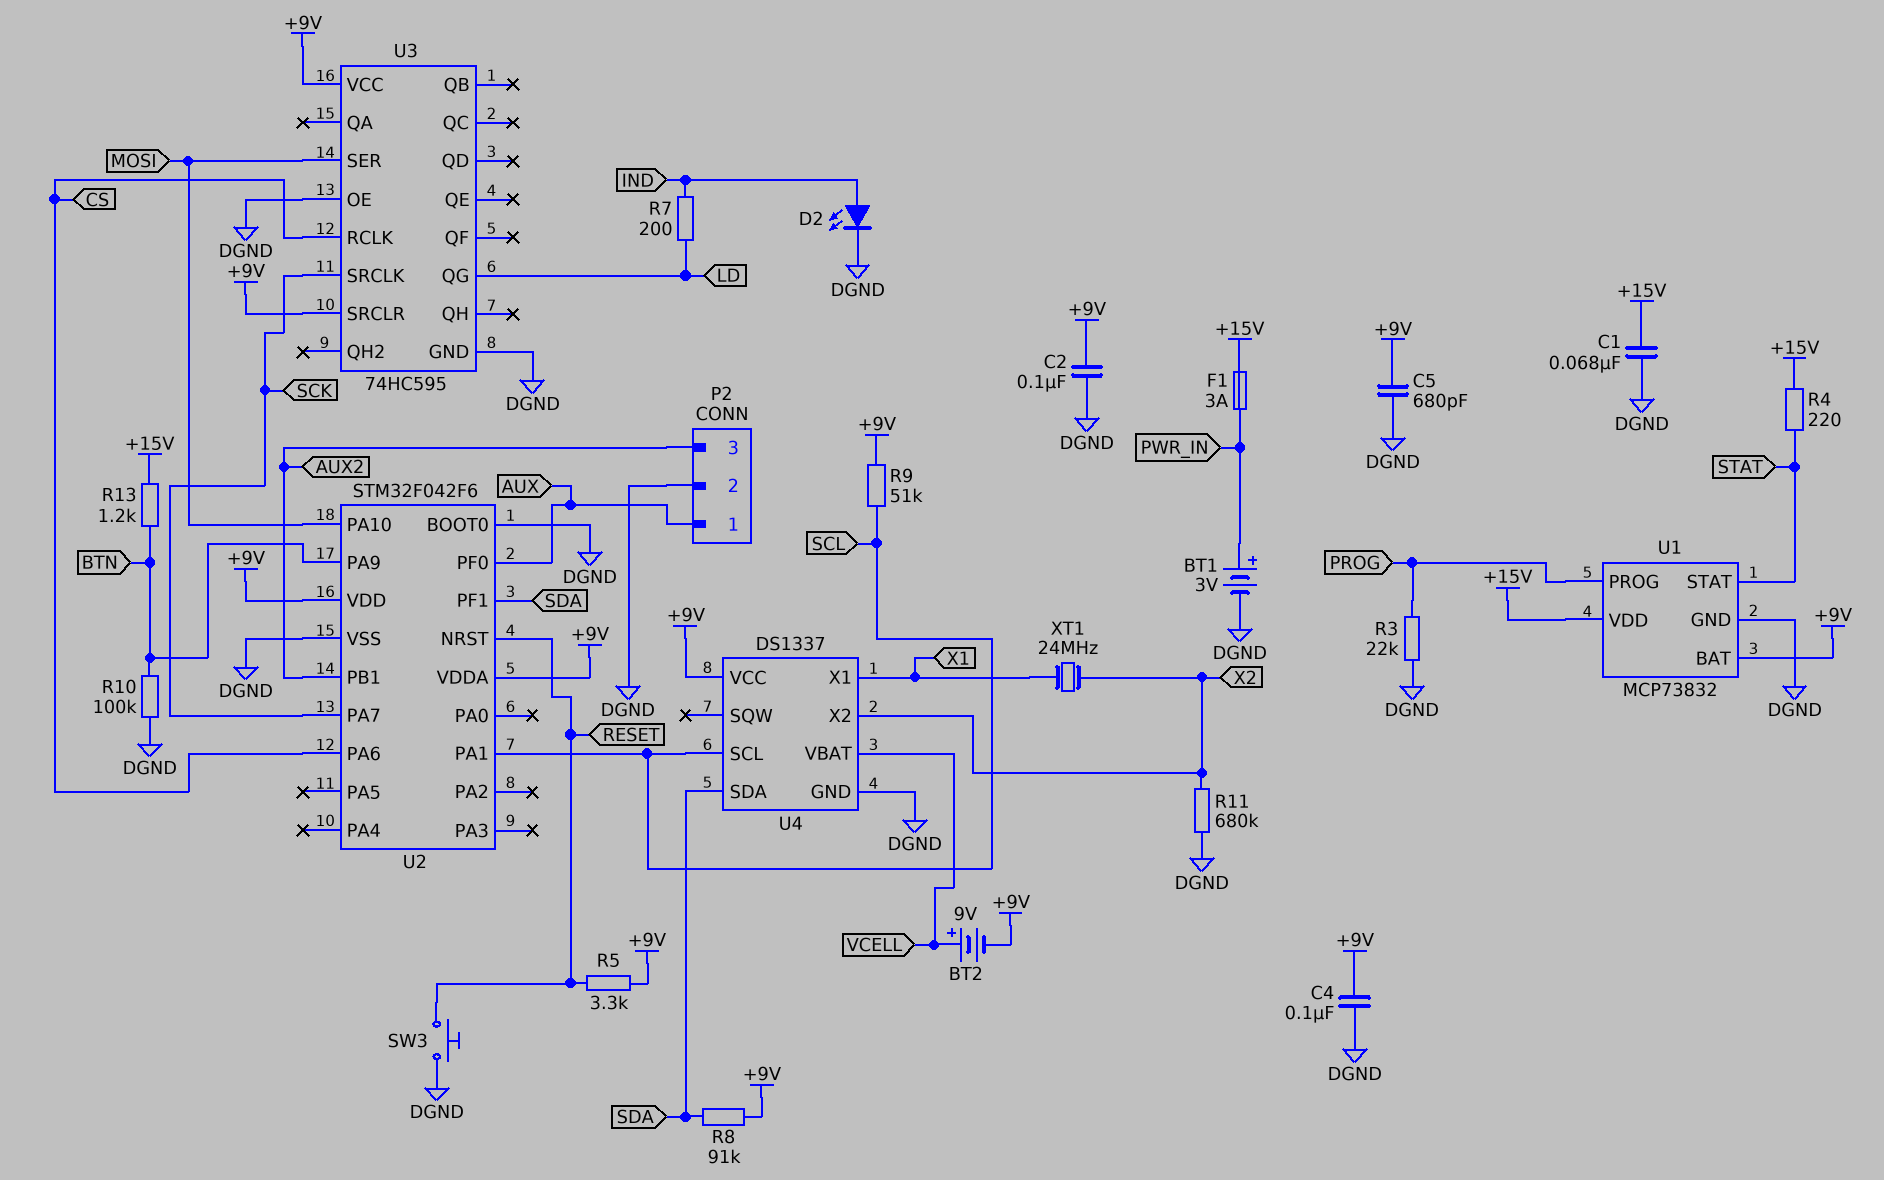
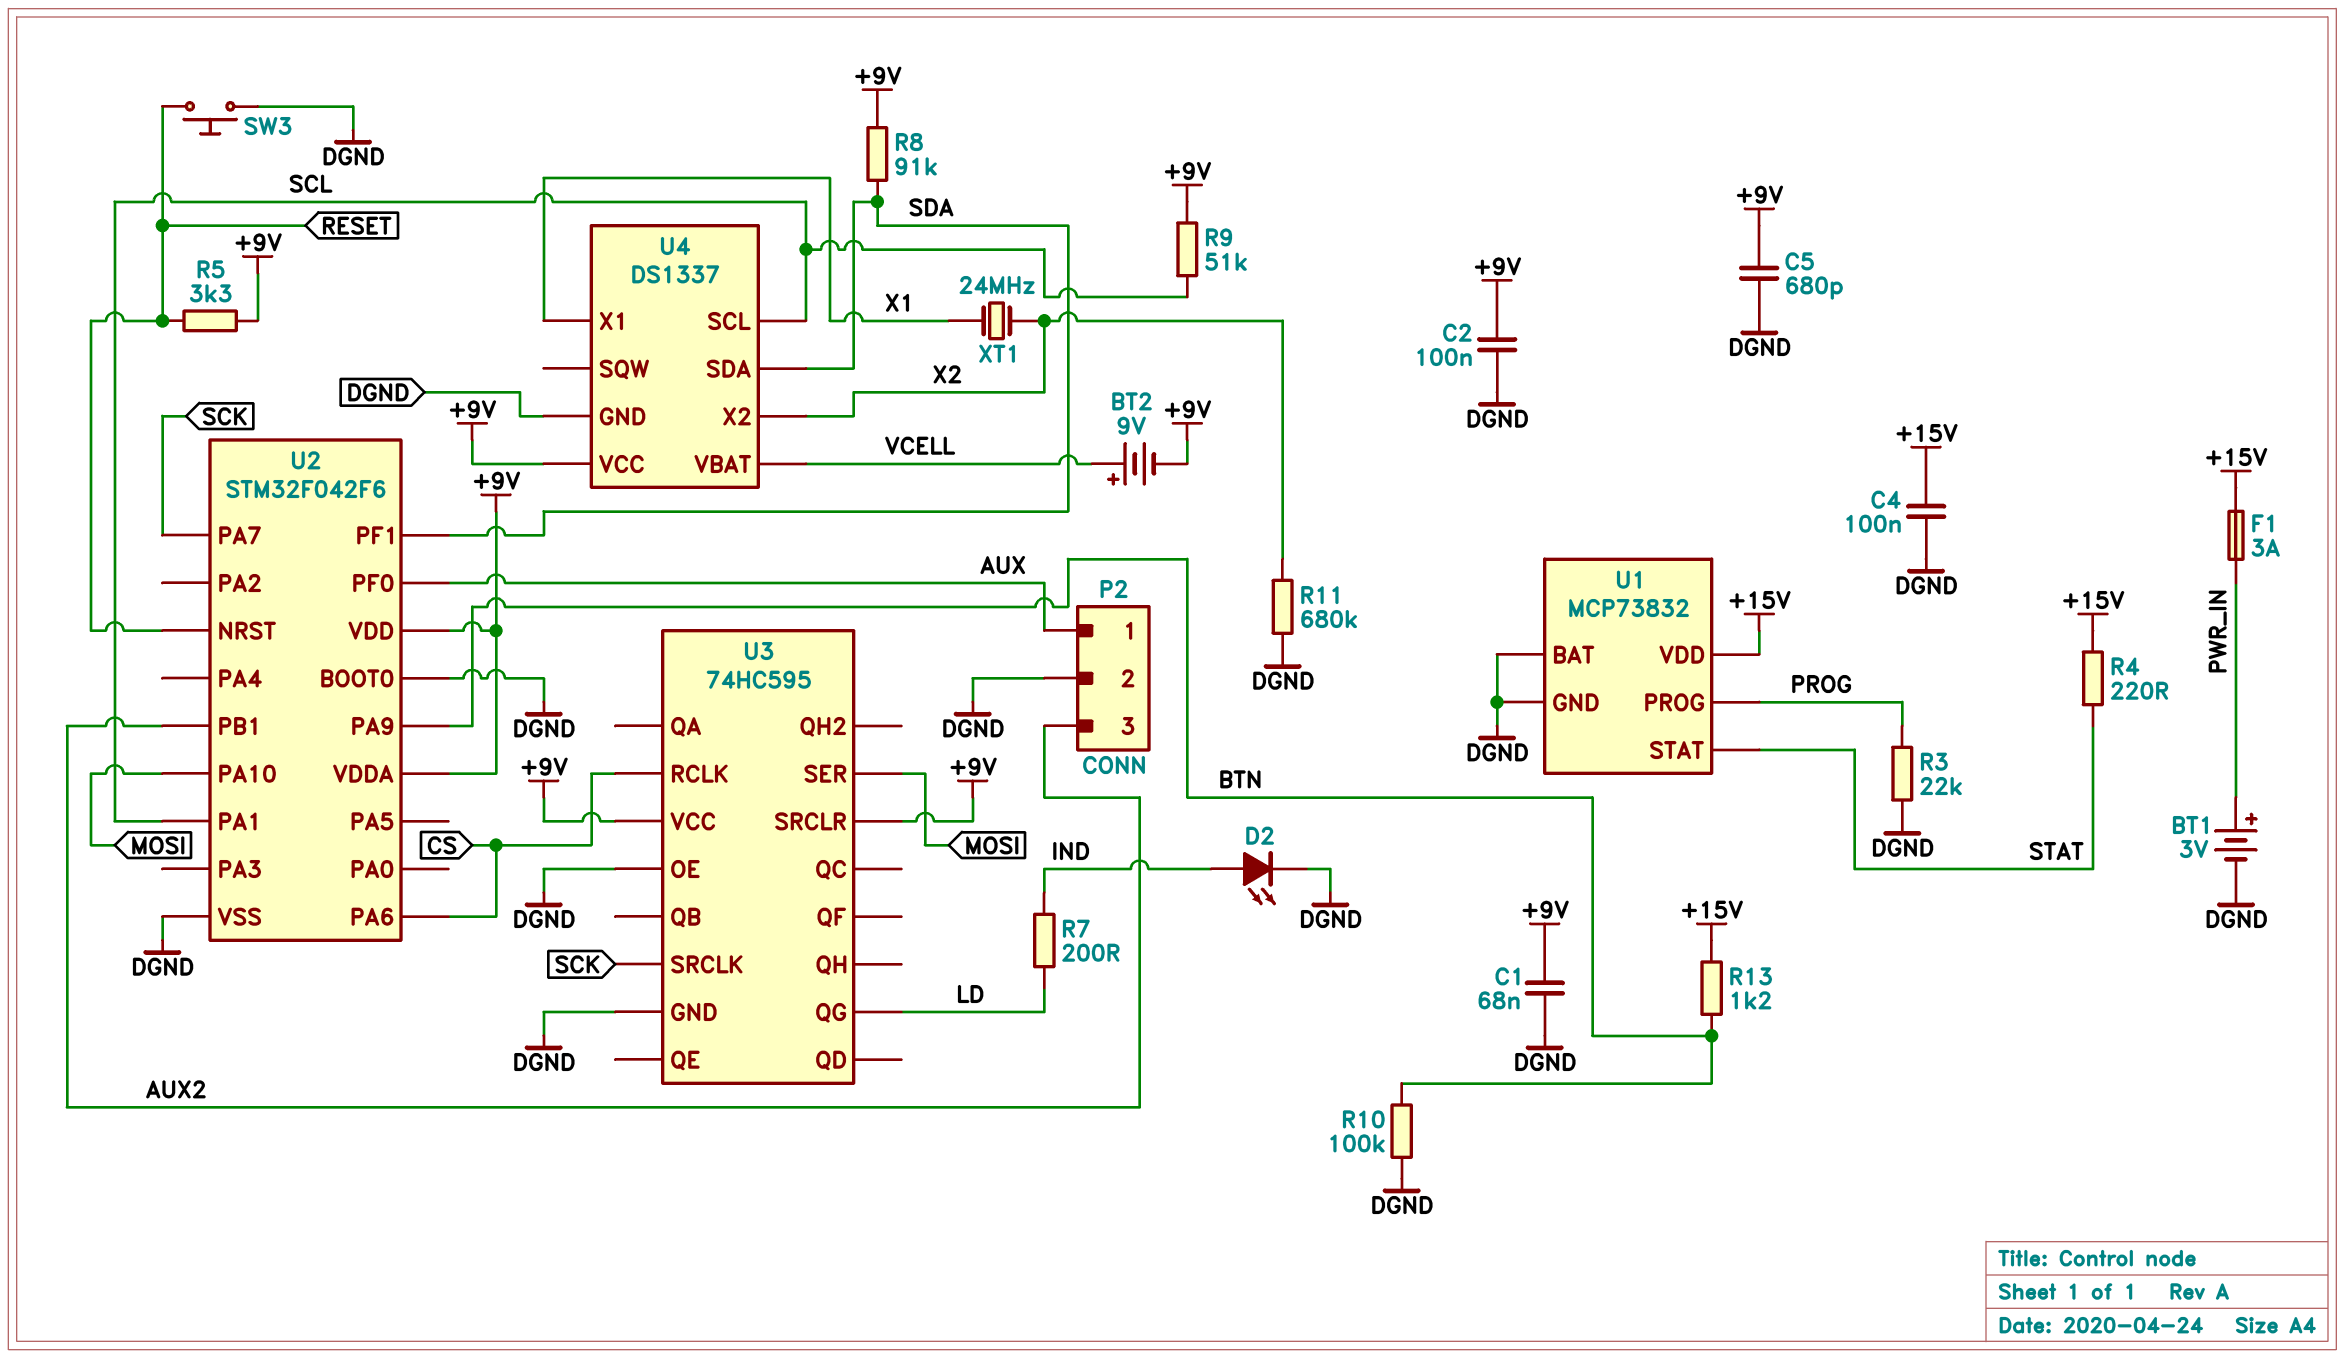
C1: 68nF (+15V, DGND) -> 68nF (+9V, DGND)
C4: 100nF (+9V, DGND) -> 100nF (+15V, DGND)
U1 pin BAT: +9V -> DGND

